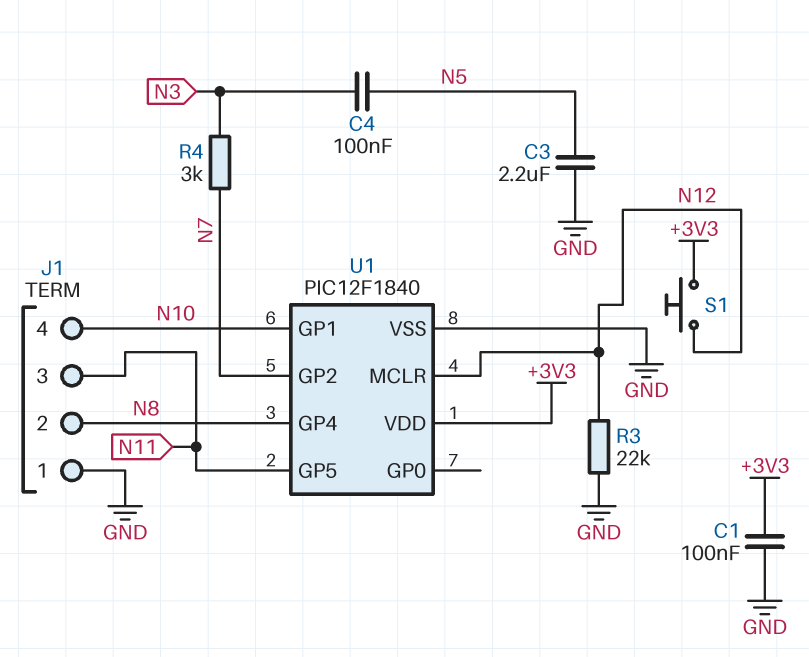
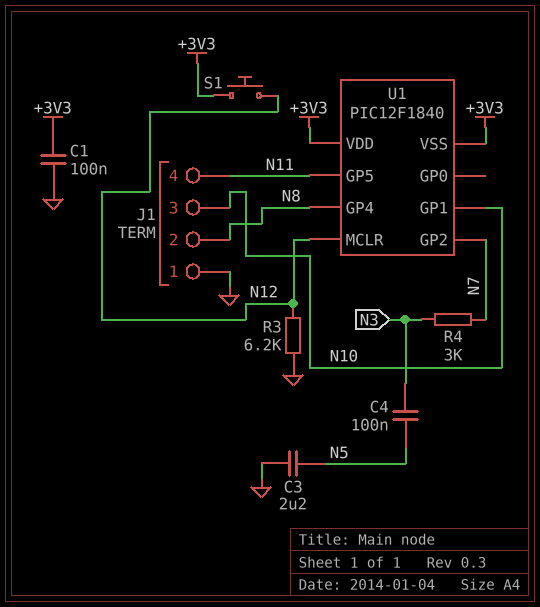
J1 pin 3: N11 -> N10
J1 pin 4: N10 -> N11
R3: 22k (GND, N12) -> 6.2k (GND, N12)
U1 pin VSS: GND -> +3V3

